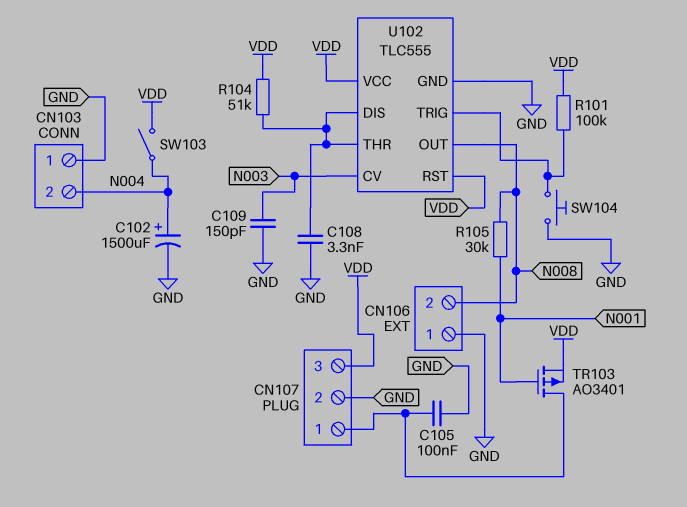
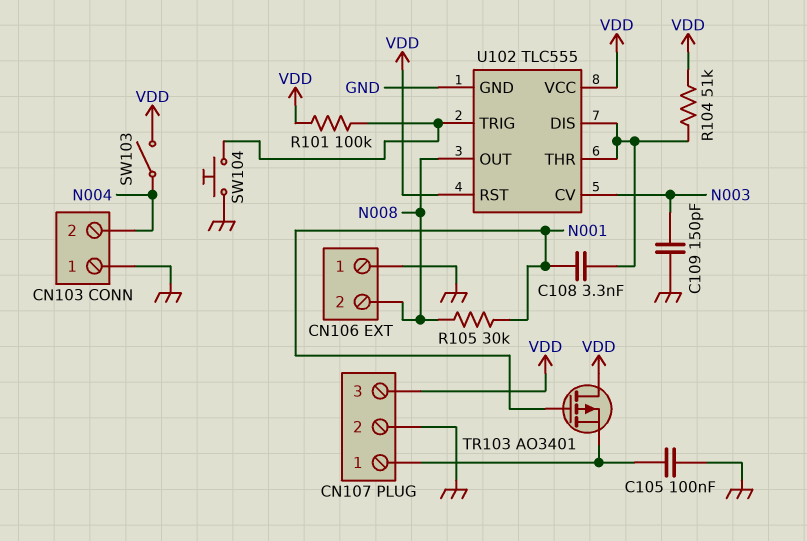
C102: 1500uF (plus N004, minus GND) -> none
C108: 3.3nF (GND, U102/DIS) -> 3.3nF (N001, U102/DIS)
TR103: PMOS AO3401 (G N001, D CN107/1, S VDD) -> PMOS AO3401 (G N001, D VDD, S CN107/1)

